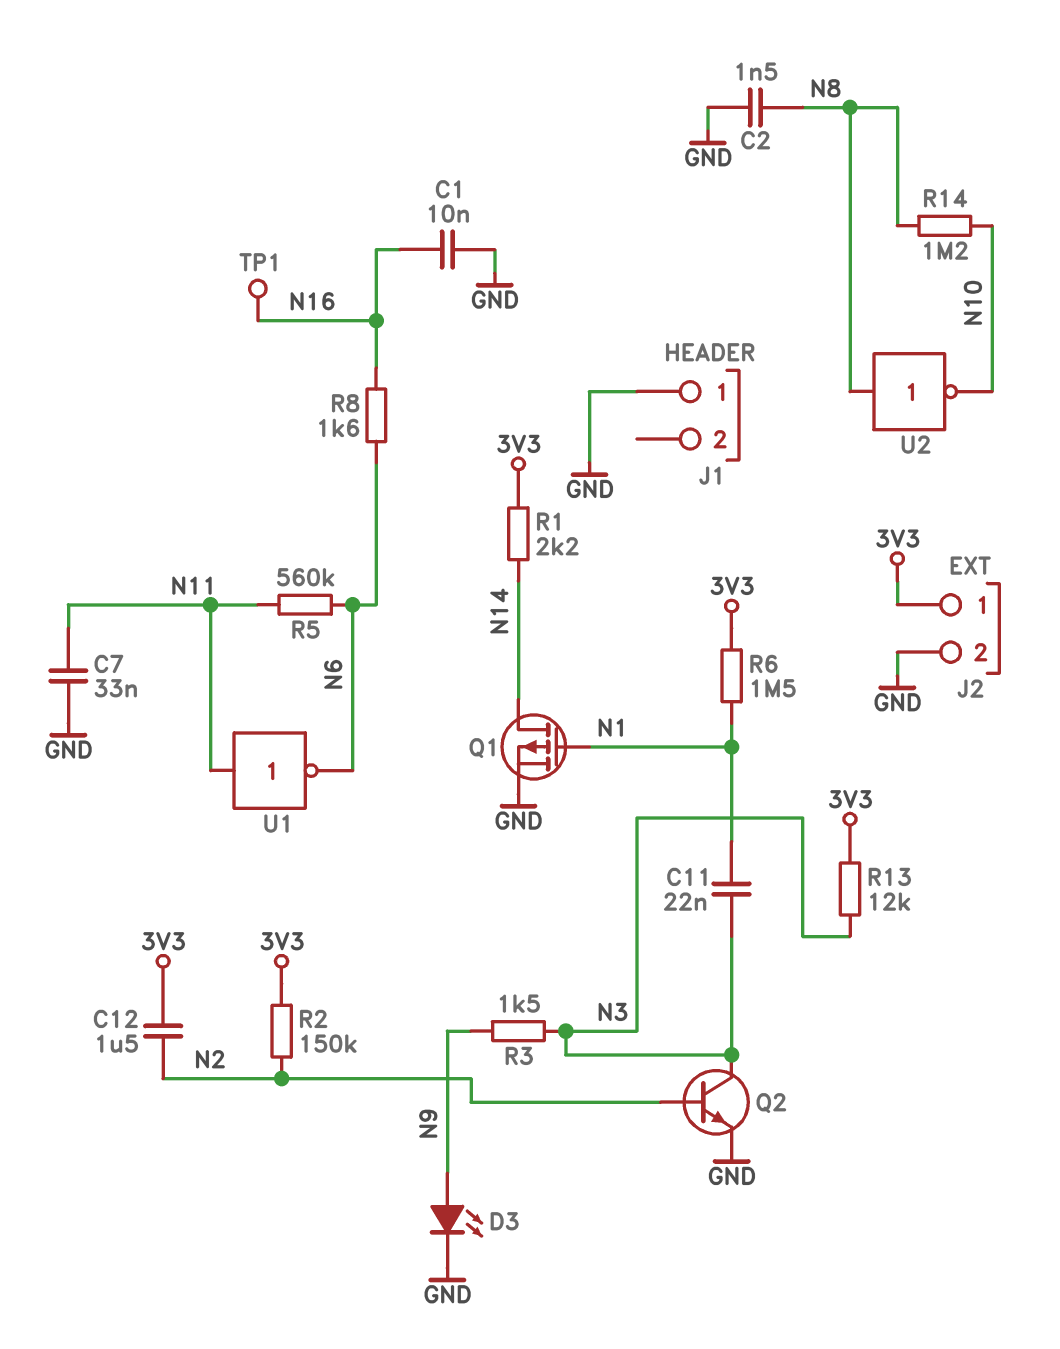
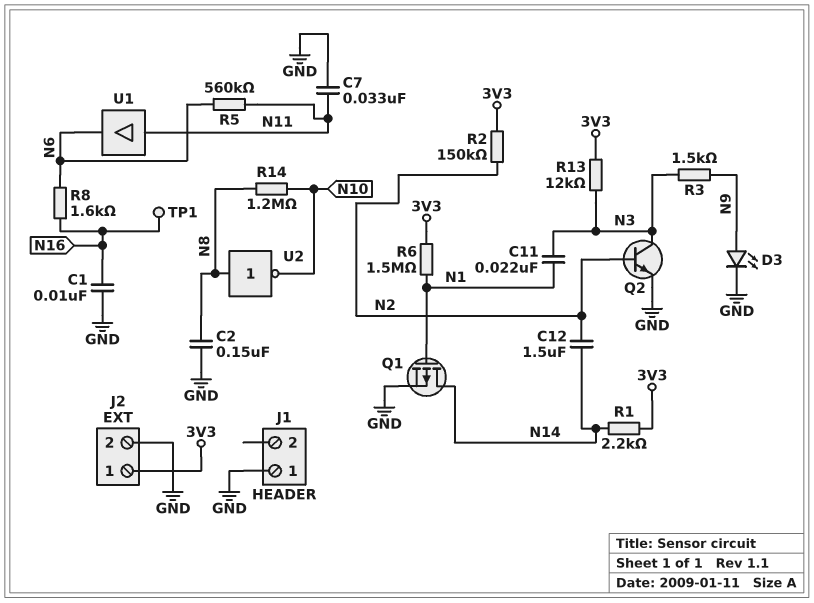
C2: 1.5nF (GND, N8) -> 150nF (GND, N8)
C12: 1.5uF (3V3, N2) -> 1.5uF (N2, N14)
U1: NOT (in N11, out N6) -> buffer (in N11, out N6)

